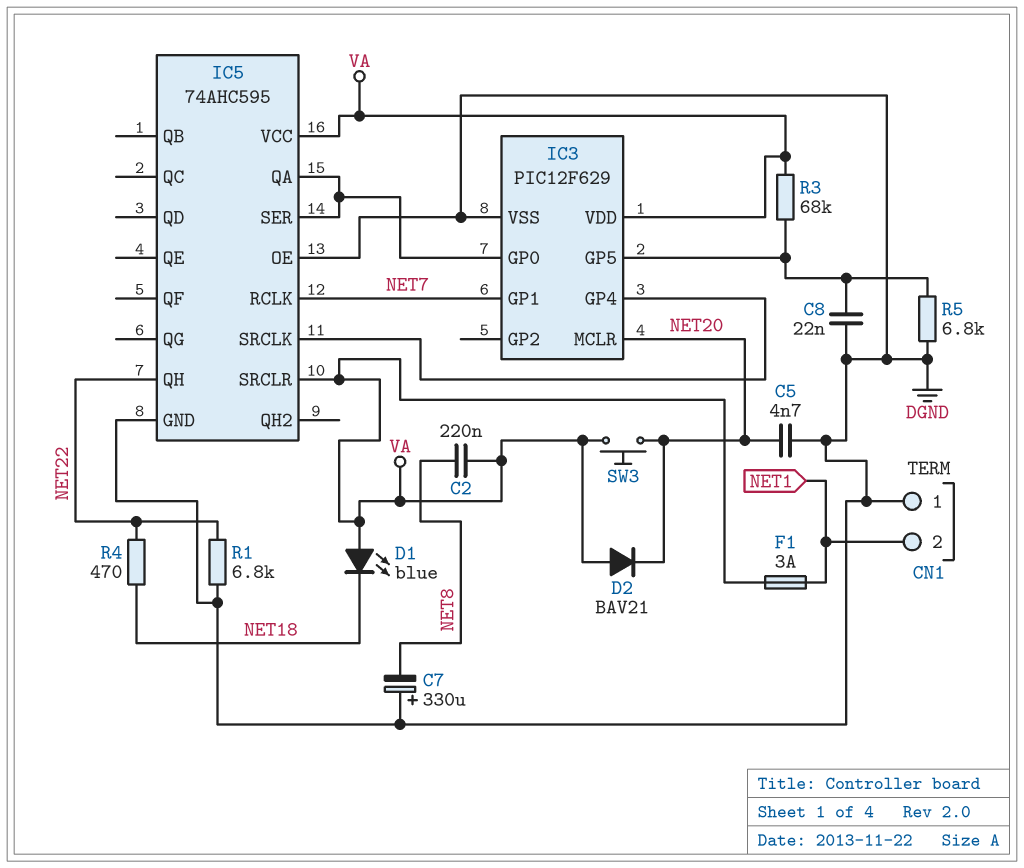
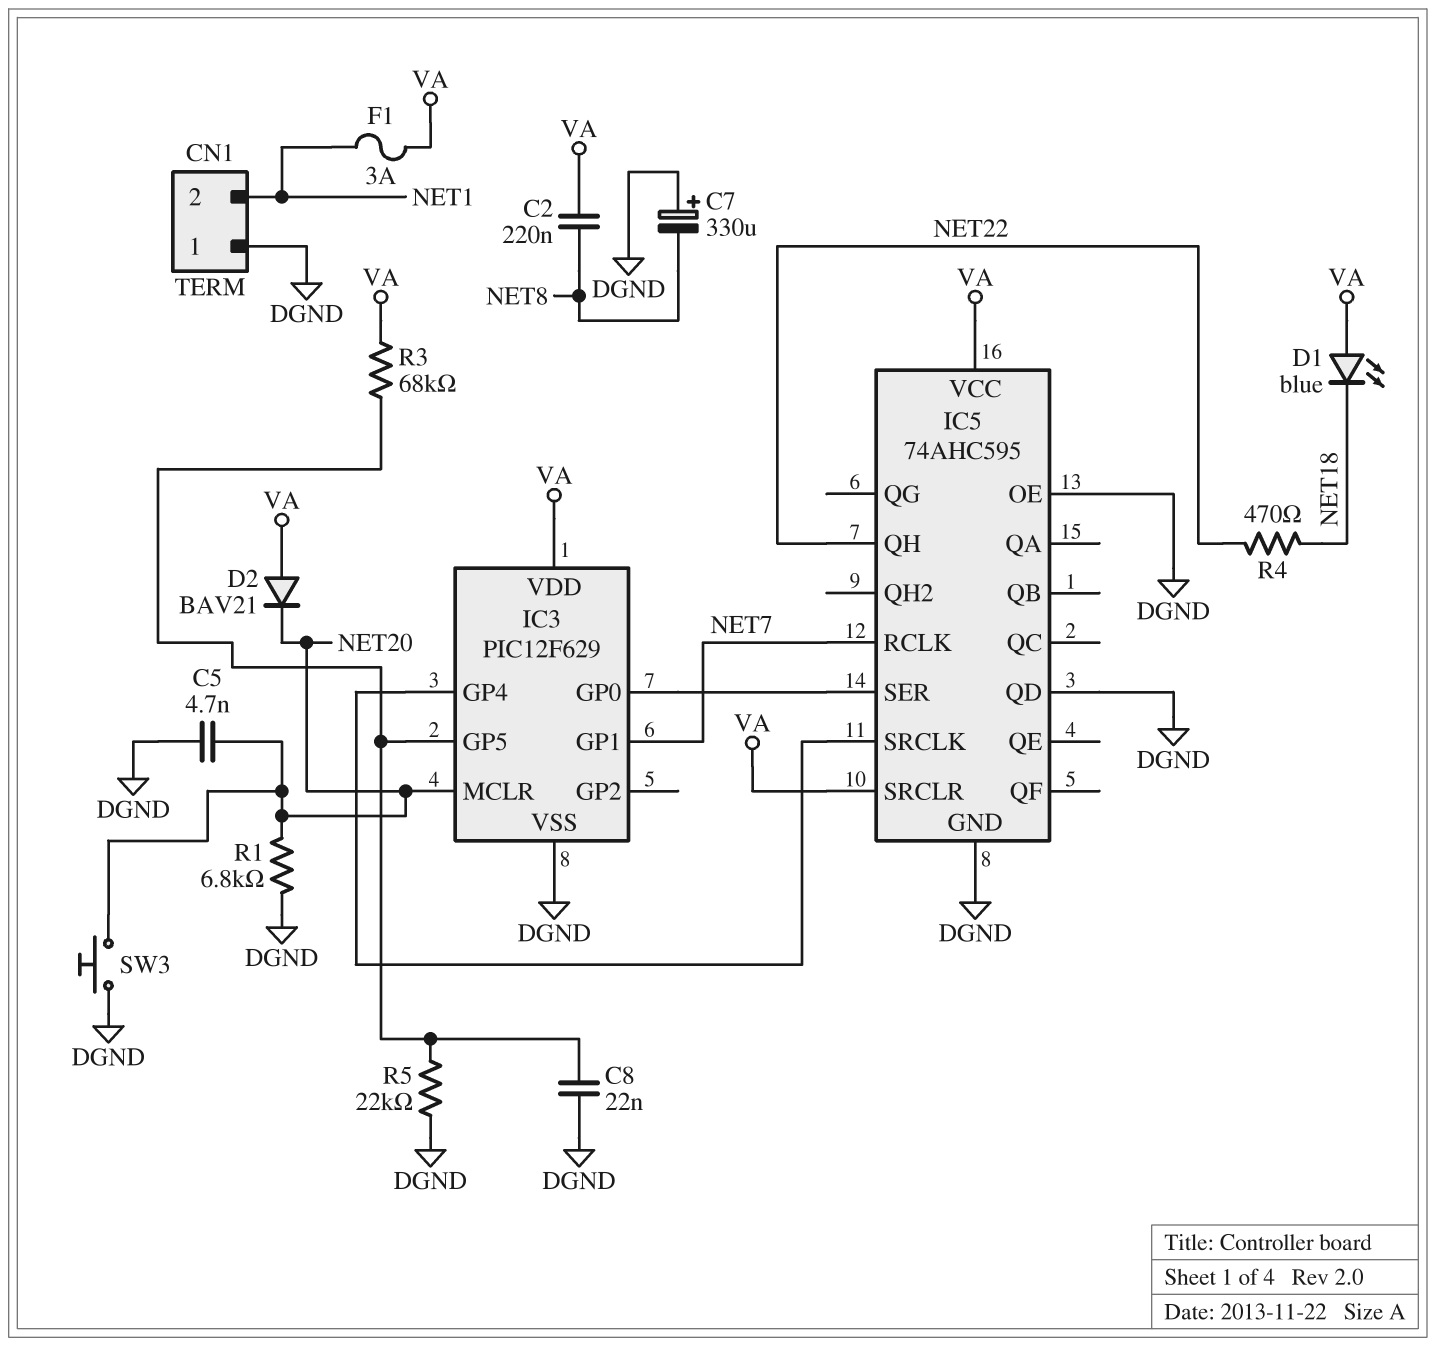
IC5 pin QA: IC3/GP0 -> none
IC5 pin QD: none -> DGND
R1: 6.8k (DGND, NET22) -> 6.8k (DGND, NET20)
R5: 6.8k (DGND, IC3/GP5) -> 22k (DGND, IC3/GP5)
SW3: button (NET20, VA) -> button (DGND, NET20)

